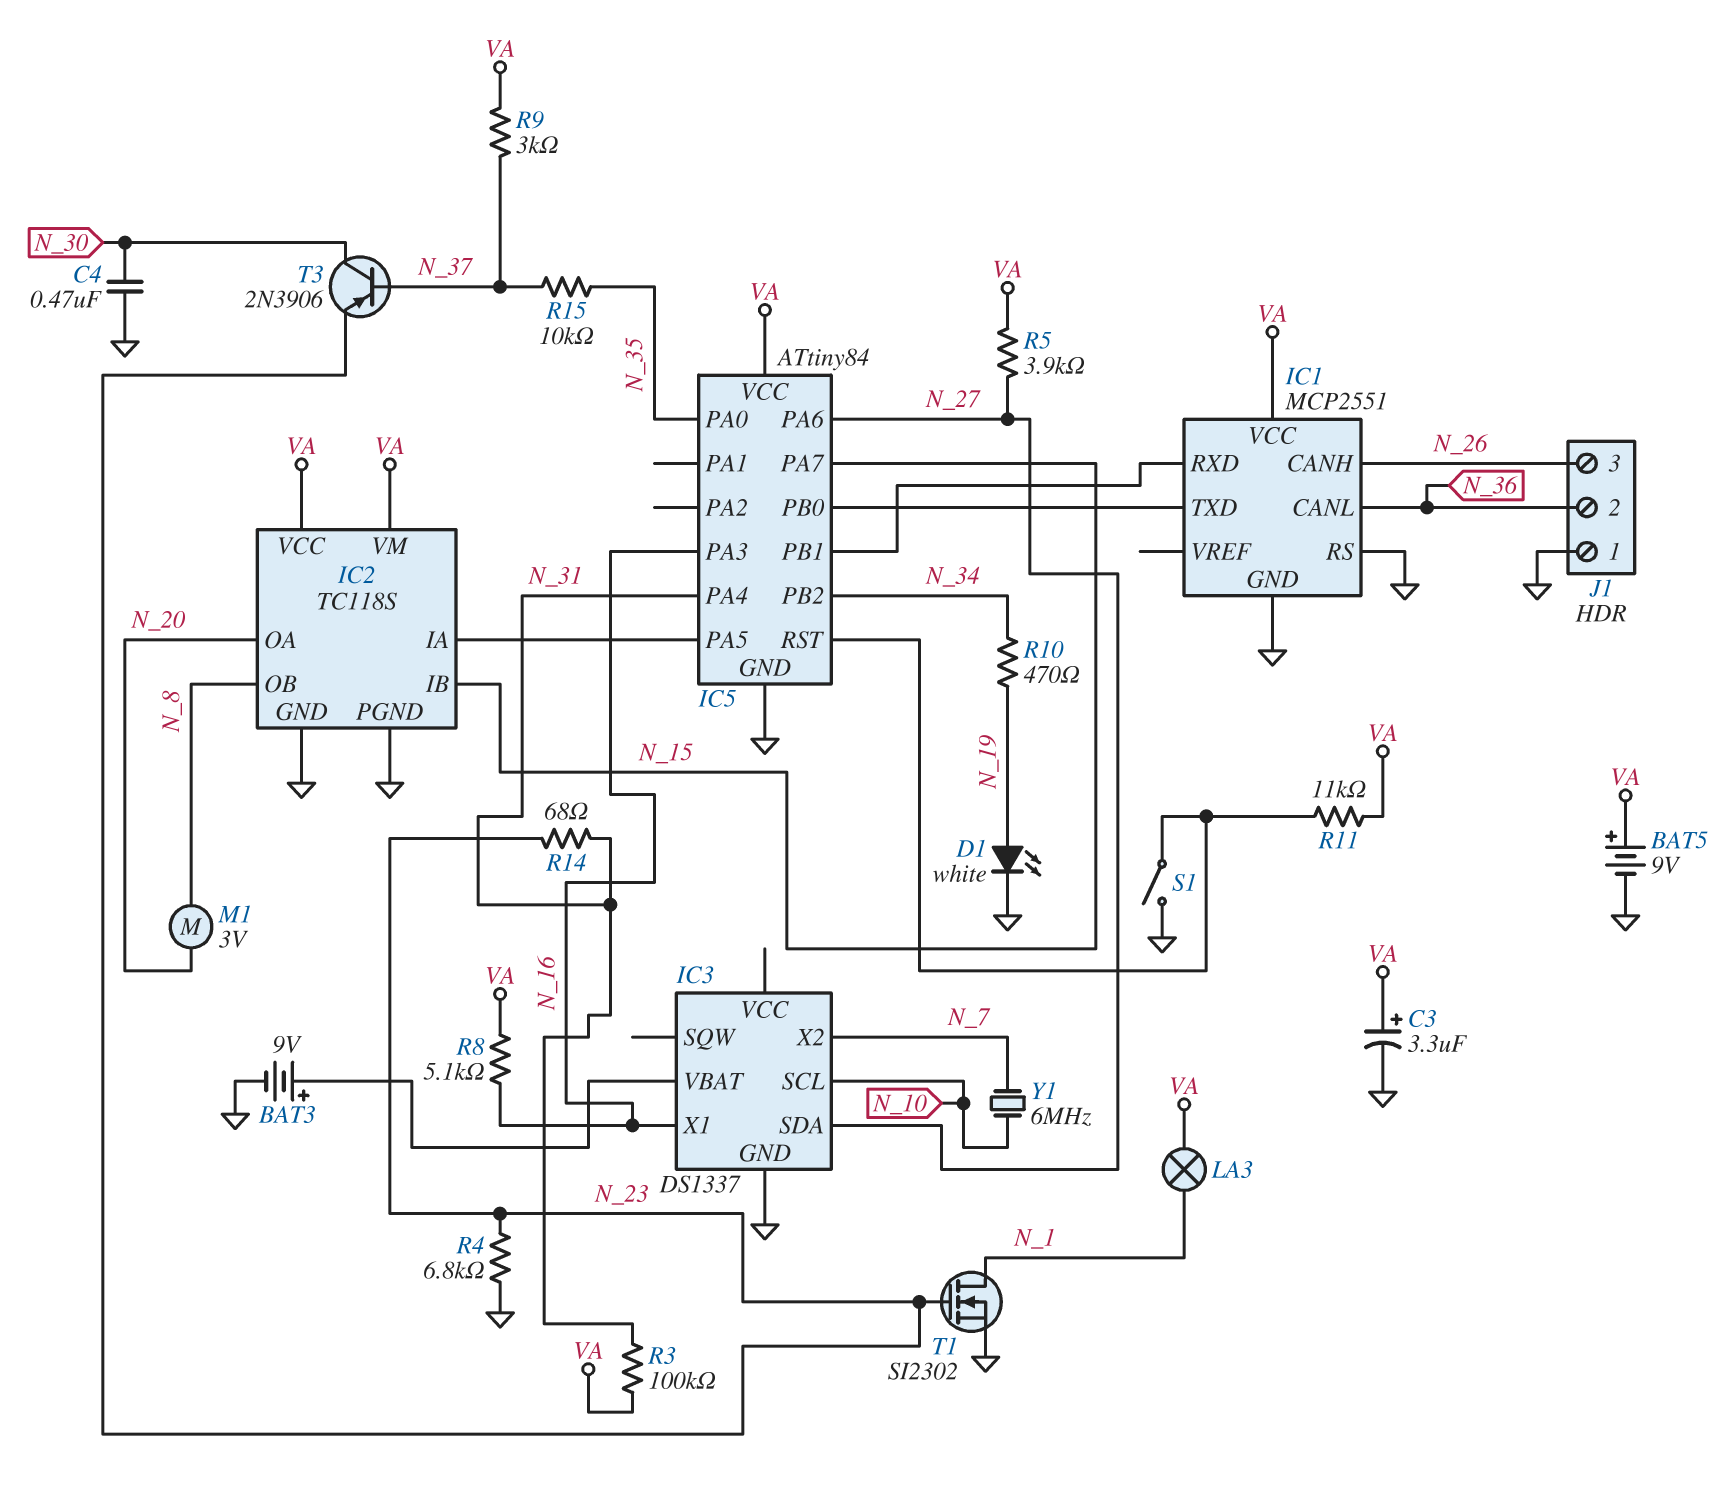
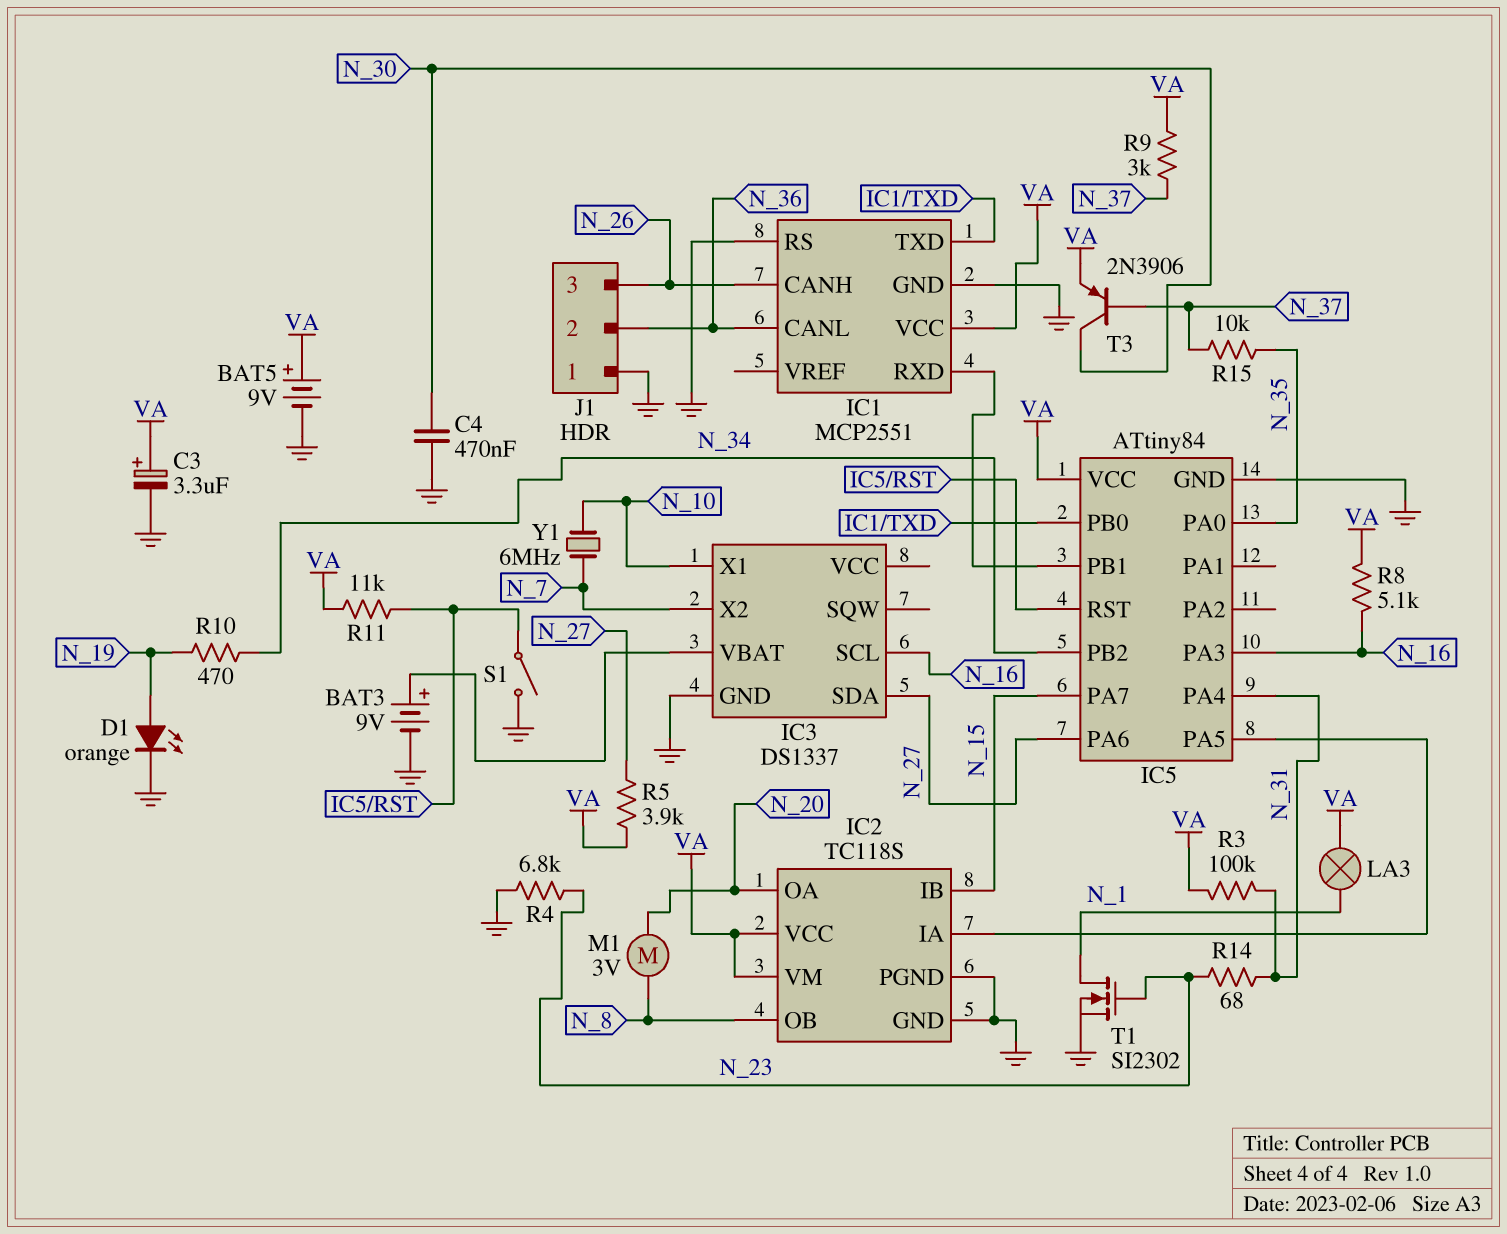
D1: LED white (A N_19, K GND) -> LED orange (A N_19, K GND)
IC3 pin SCL: N_10 -> N_16
IC3 pin X1: N_16 -> N_10
T3: PNP 2N3906 (B N_37, C N_30, E N_23) -> PNP 2N3906 (B N_37, C N_30, E VA)

